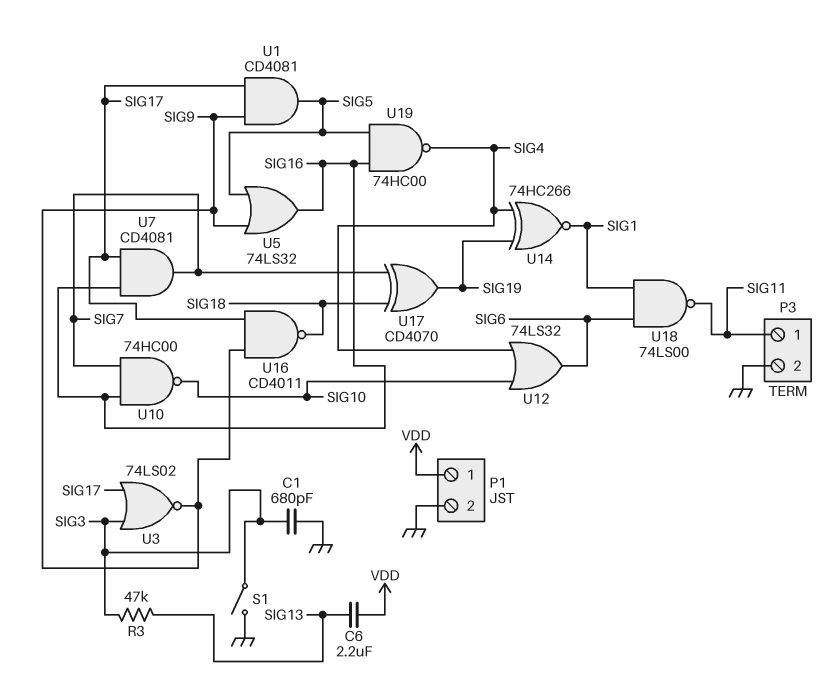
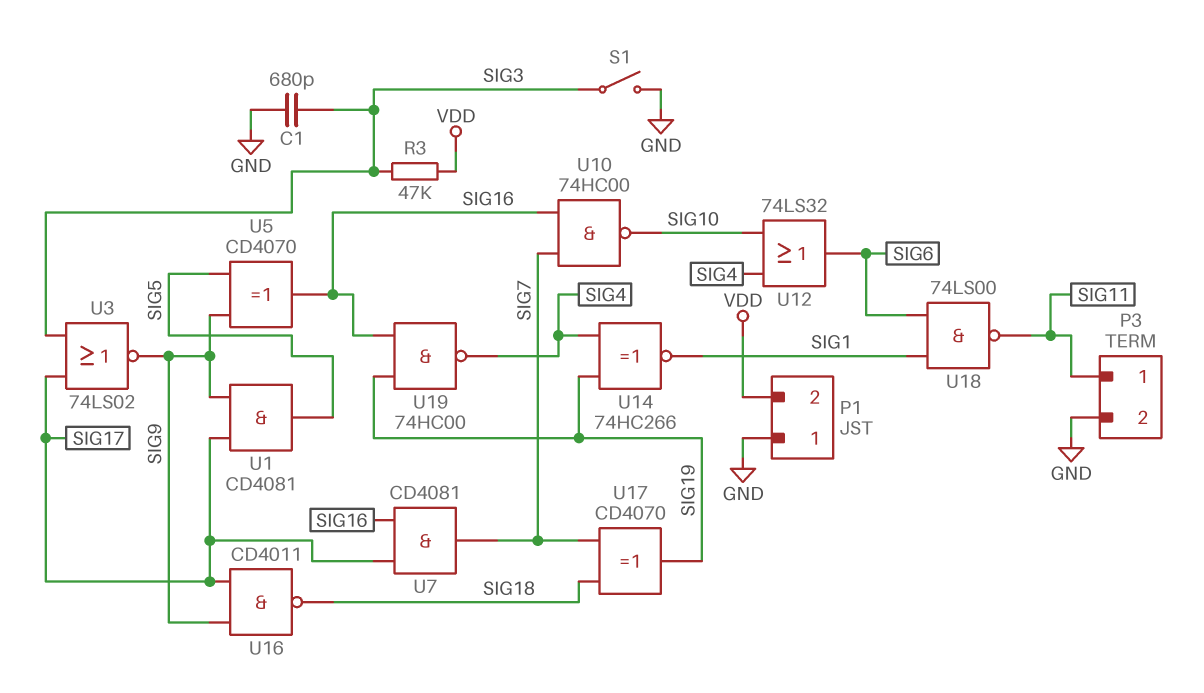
C6: 2.2uF (SIG13, VDD) -> none
P1 pin 1: VDD -> GND
P1 pin 2: GND -> VDD
R3: 47k (SIG3, SIG13) -> 47k (SIG3, VDD)
U5: OR 74LS32 (in SIG5, in SIG9, out SIG16) -> XOR CD4070 (in SIG5, in SIG9, out SIG16)
U19: NAND 74HC00 (in SIG5, in SIG16, out SIG4) -> NAND 74HC00 (in SIG16, in SIG19, out SIG4)

